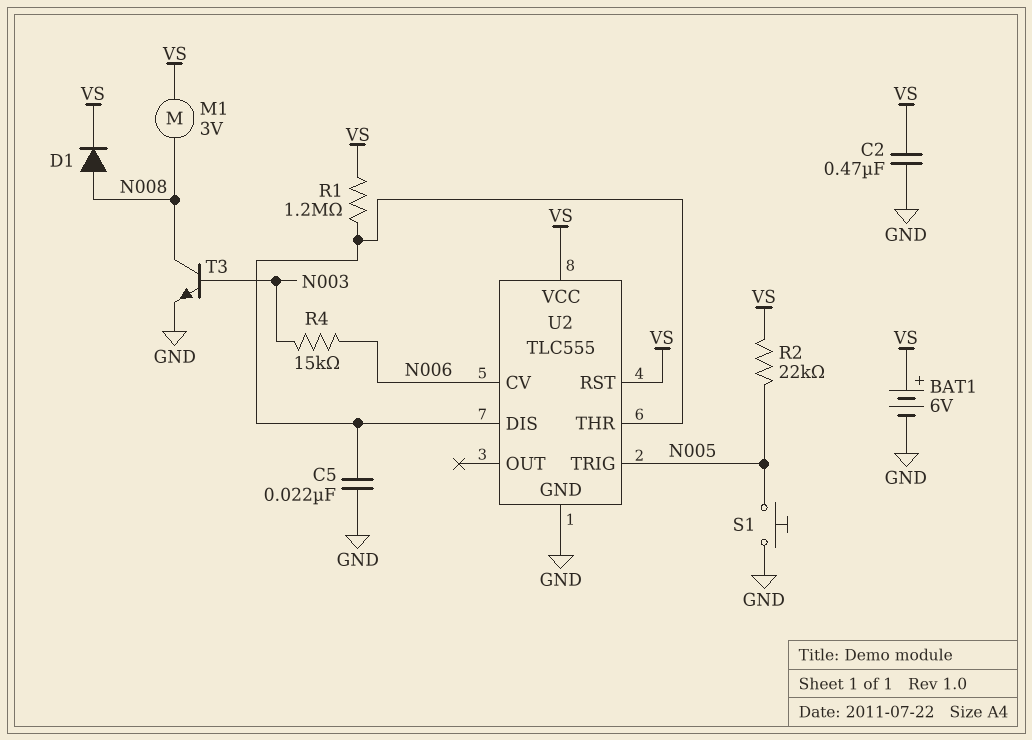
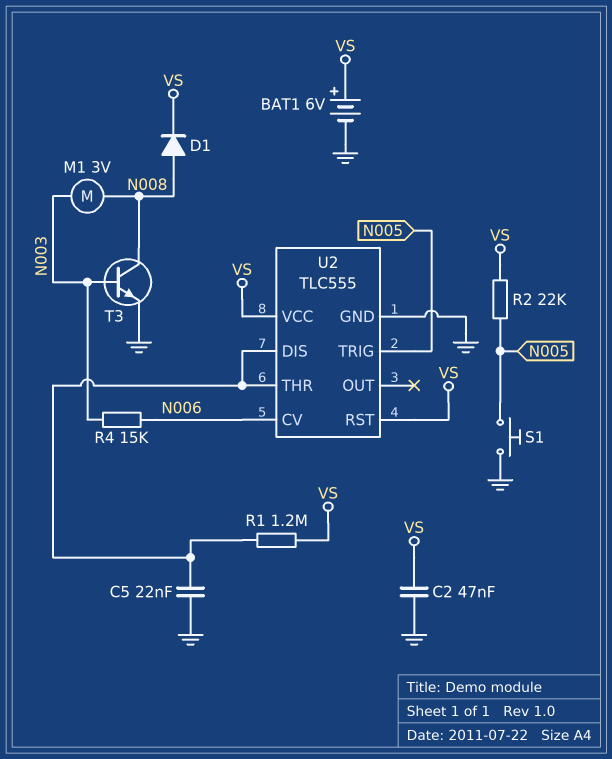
C2: 470nF (GND, VS) -> 47nF (GND, VS)
M1: motor 3V (N008, VS) -> motor 3V (N003, N008)

